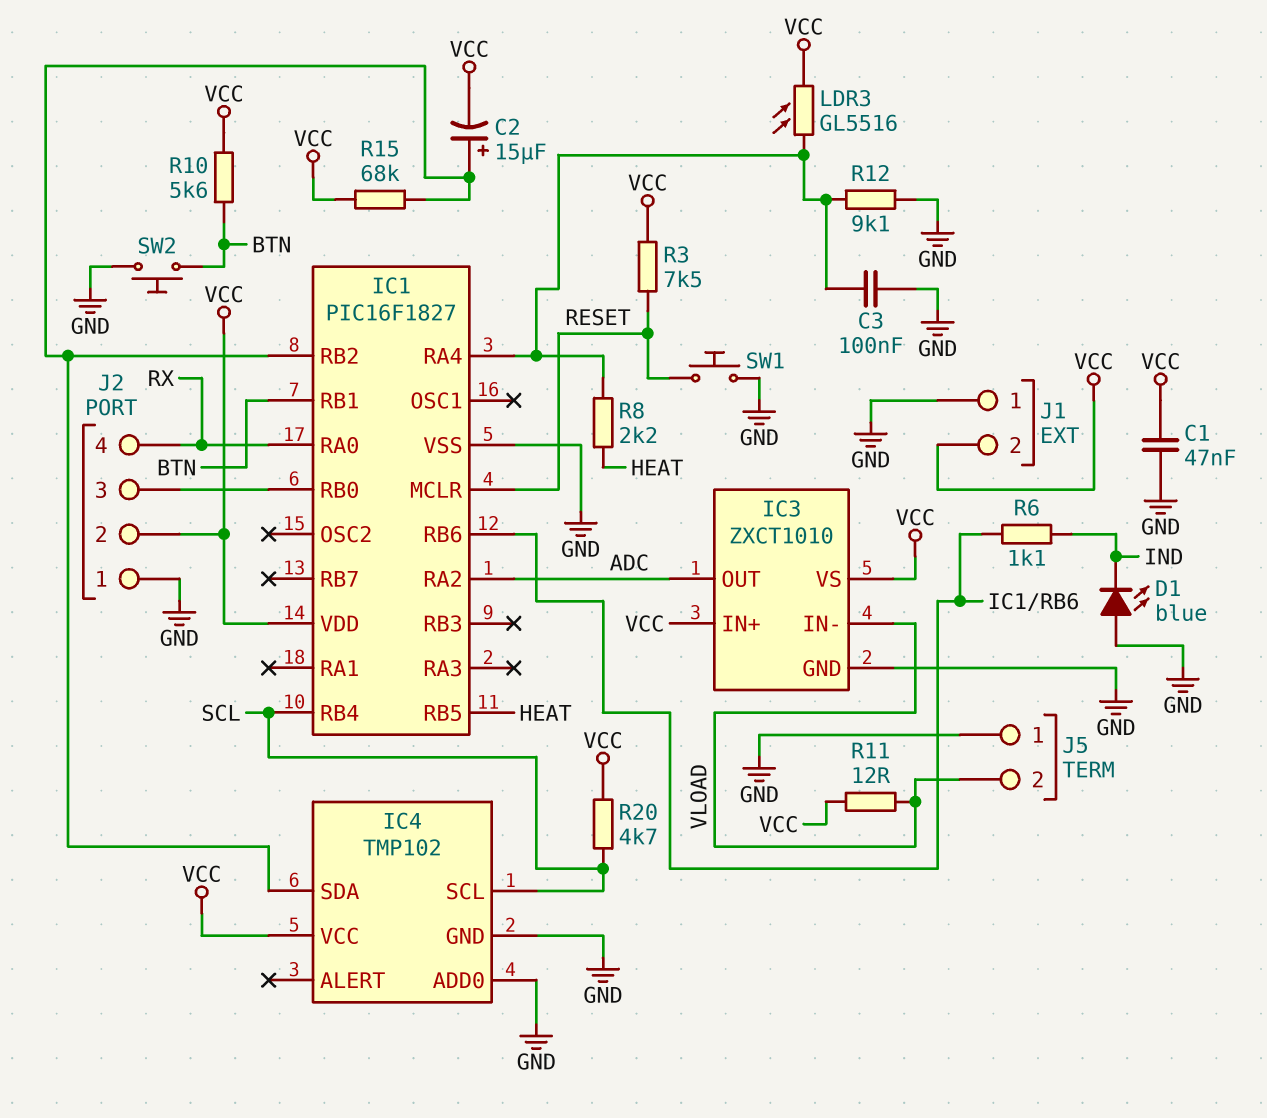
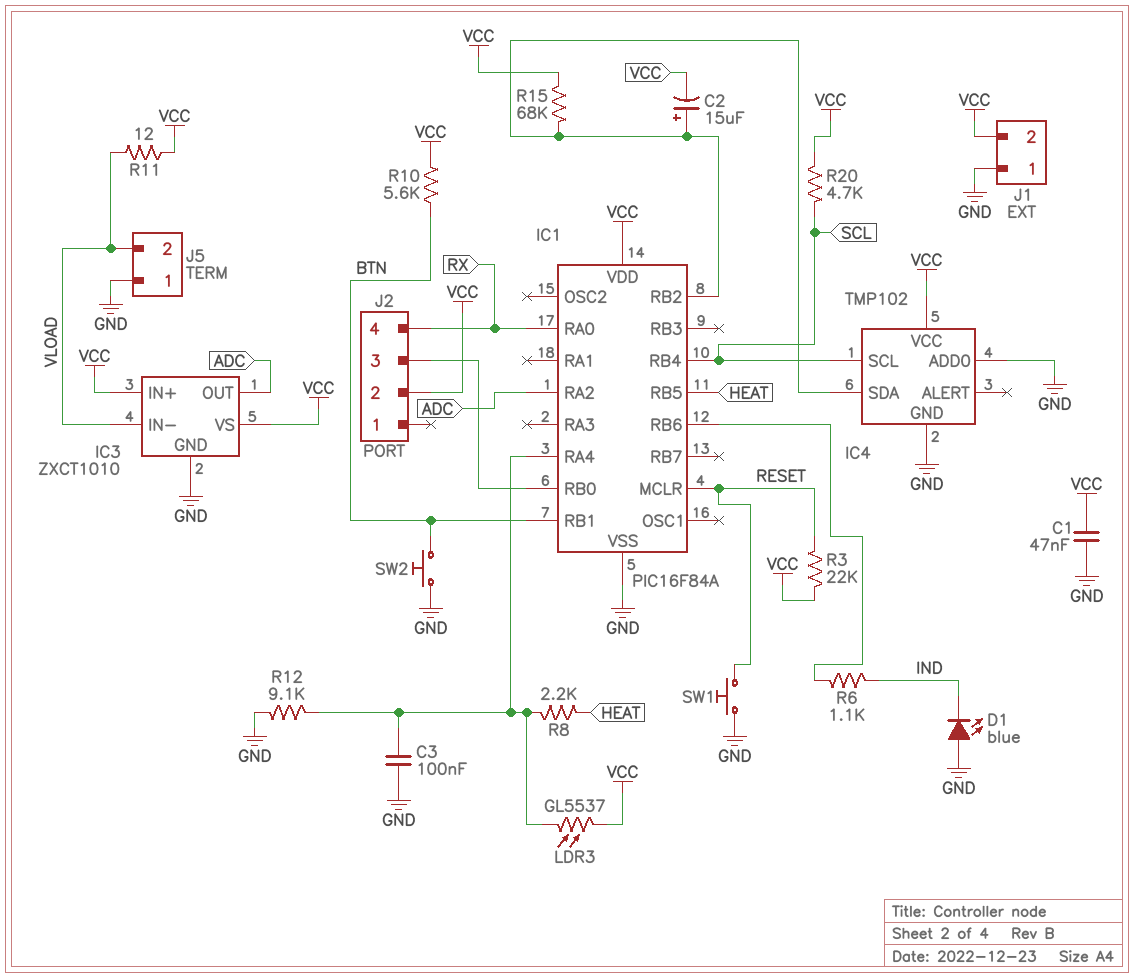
IC1: PIC16F1827 -> PIC16F84A
J2 pin 1: GND -> none
LDR3: GL5516 (IC1/RA4, VCC) -> GL5537 (IC1/RA4, VCC)
R3: 7.5k (RESET, VCC) -> 22k (RESET, VCC)

